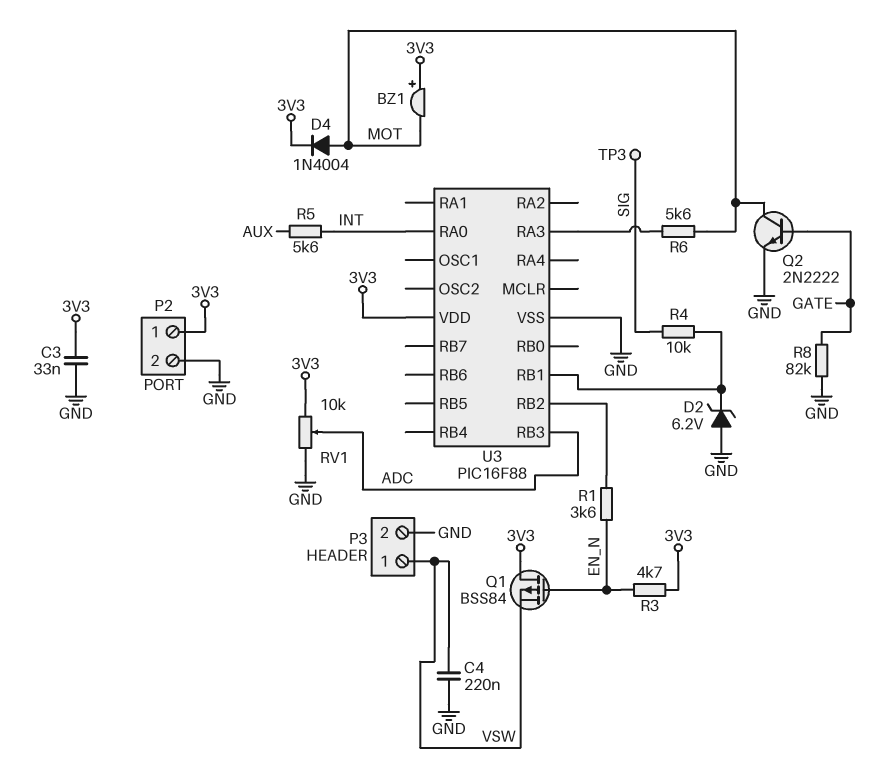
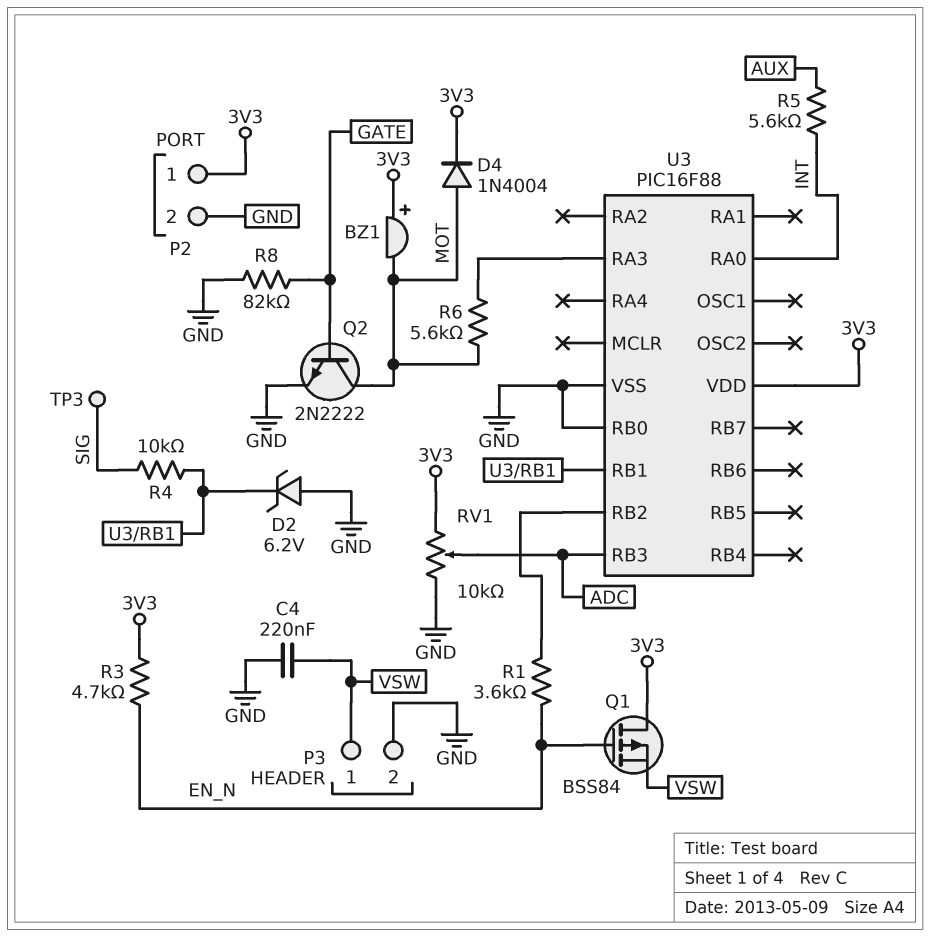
C3: 33nF (3V3, GND) -> none
U3 pin RB0: none -> GND

